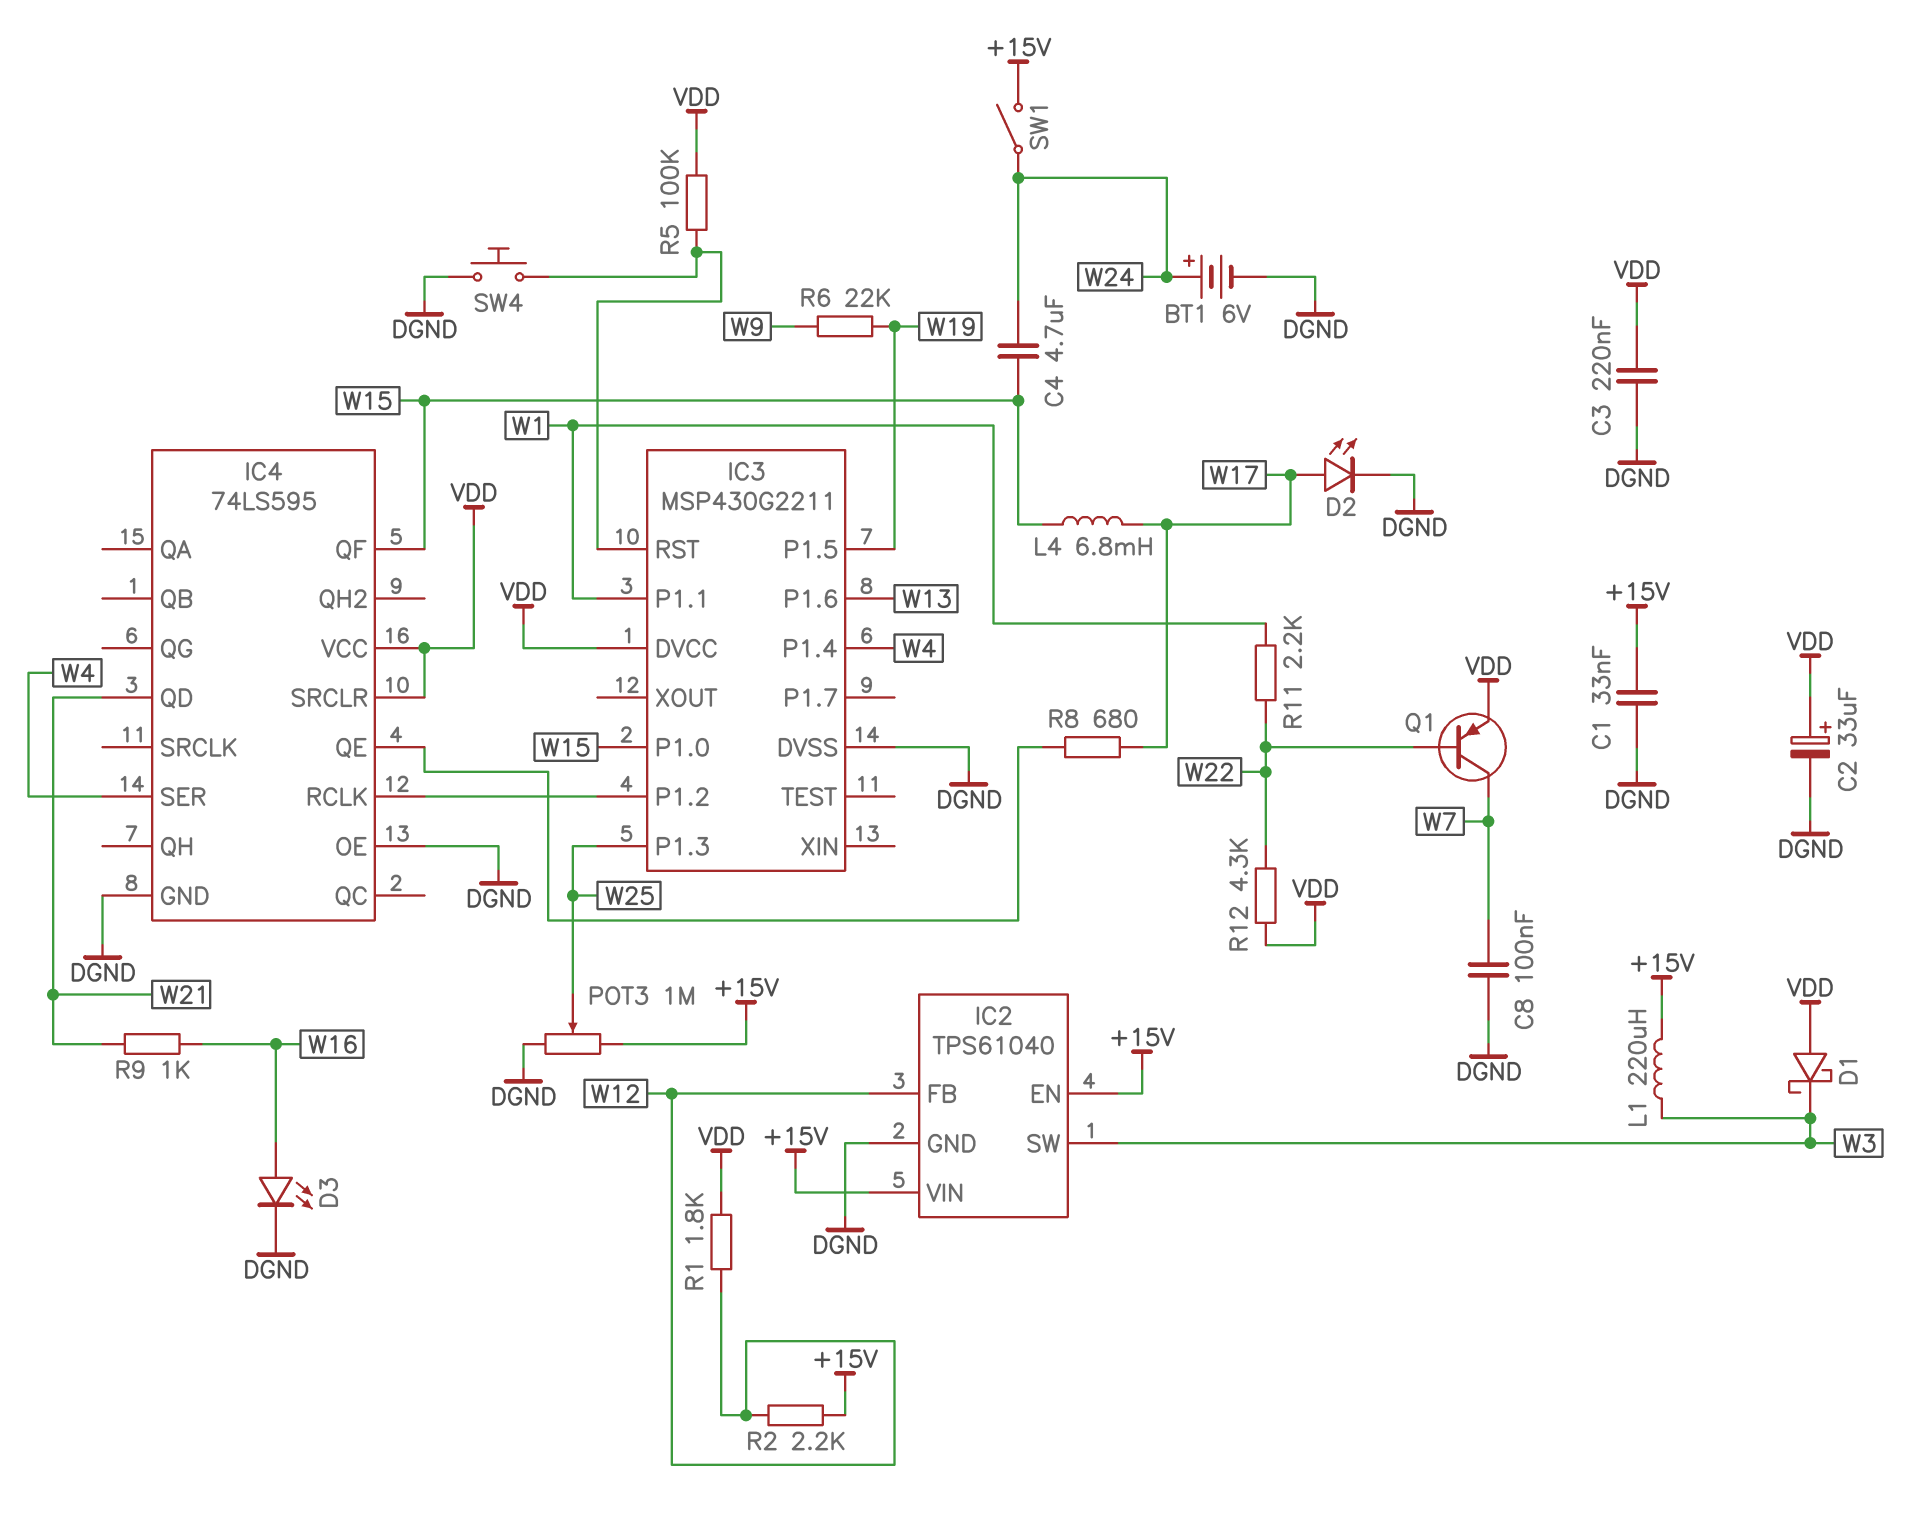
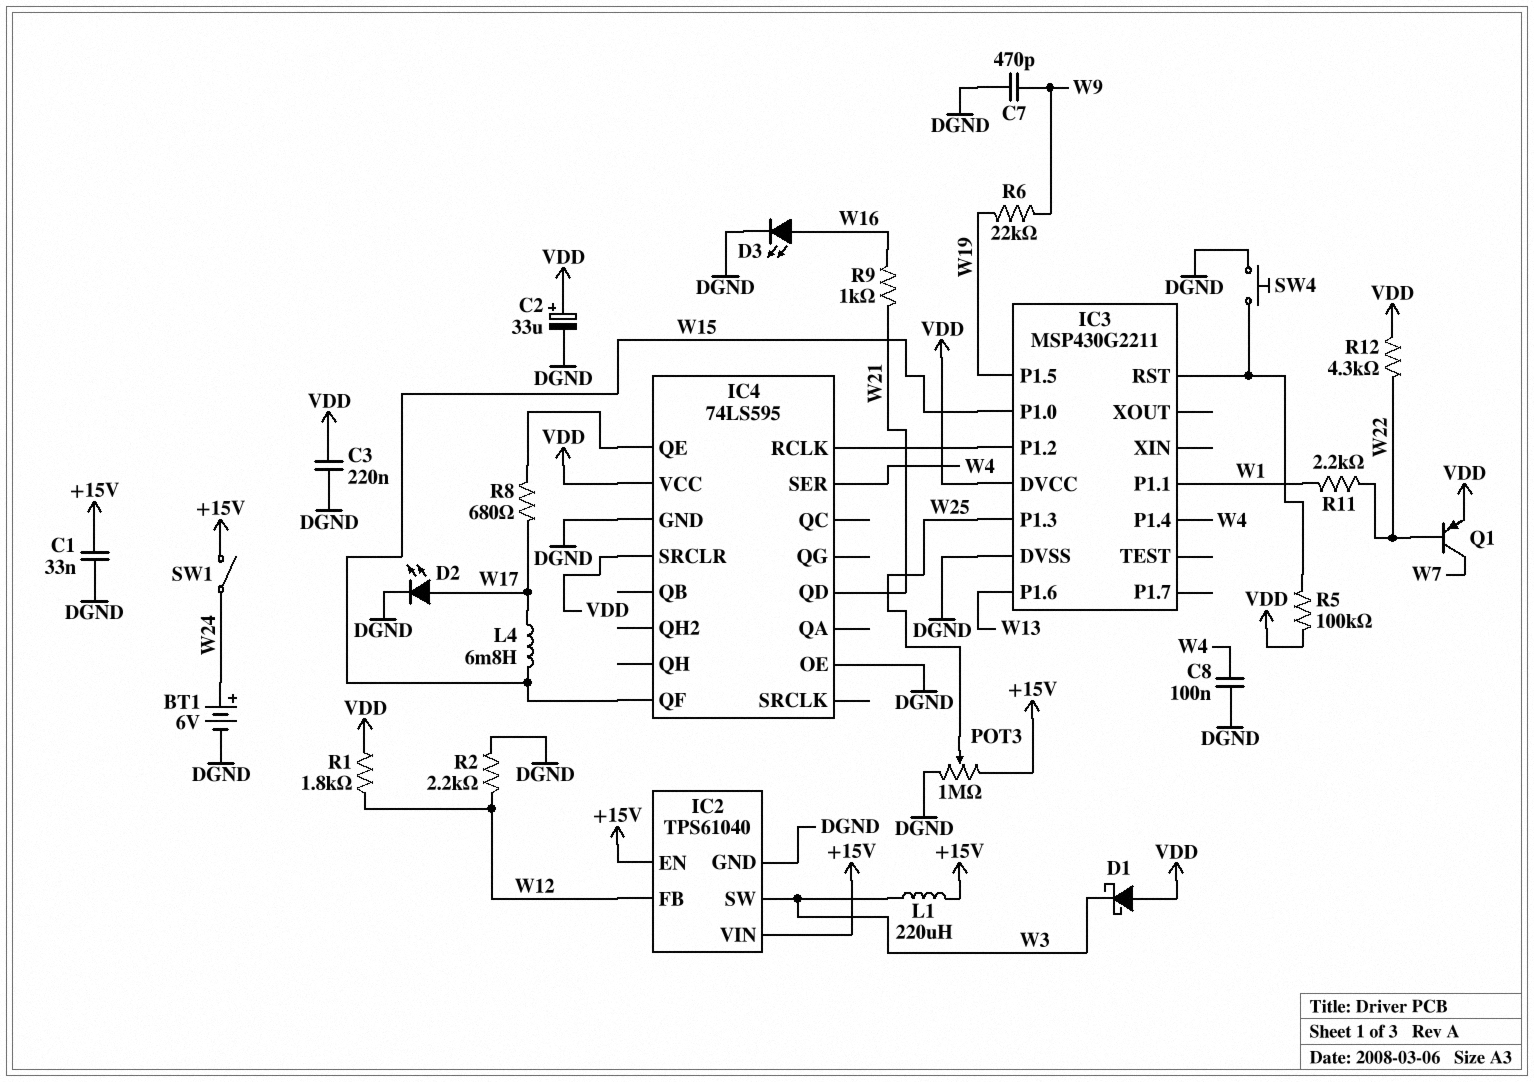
C4: 4.7uF (W15, W24) -> none
C7: none -> 470pF (DGND, W9)
C8: 100nF (DGND, W7) -> 100nF (DGND, W4)
R2: 2.2k (+15V, W12) -> 2.2k (DGND, W12)

